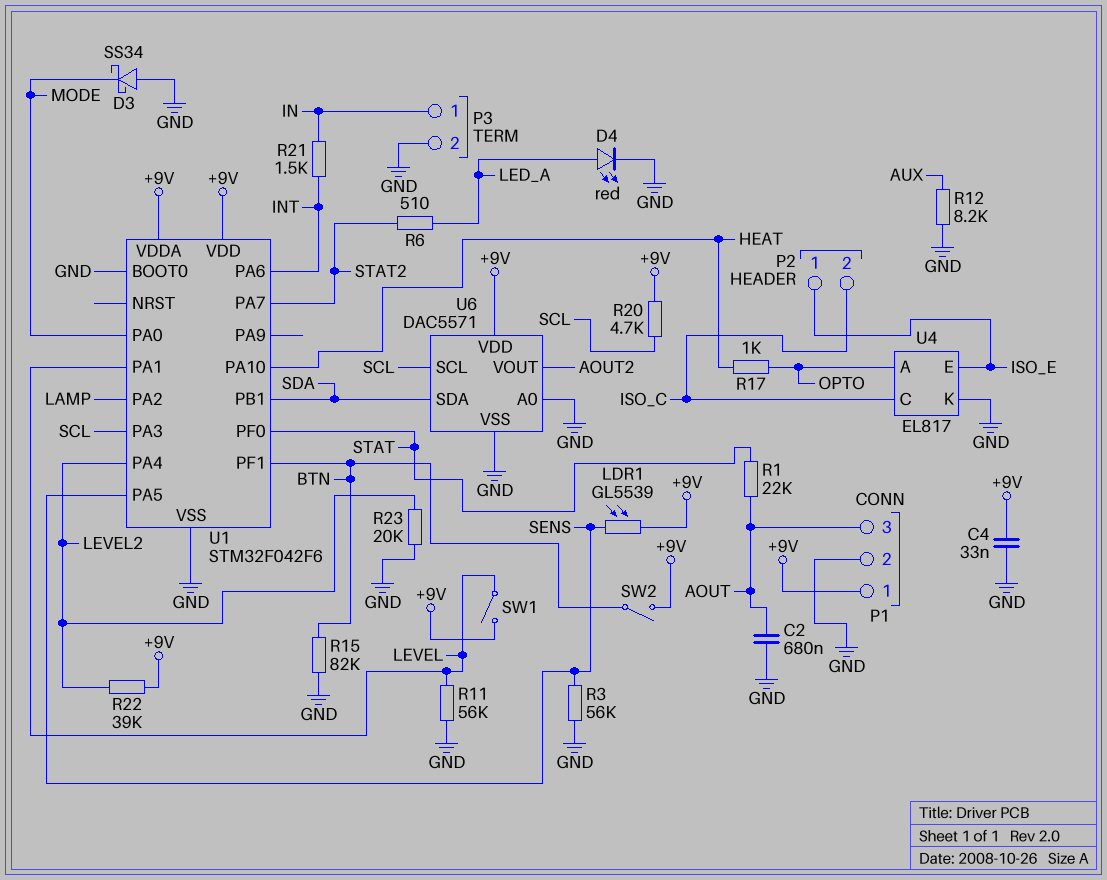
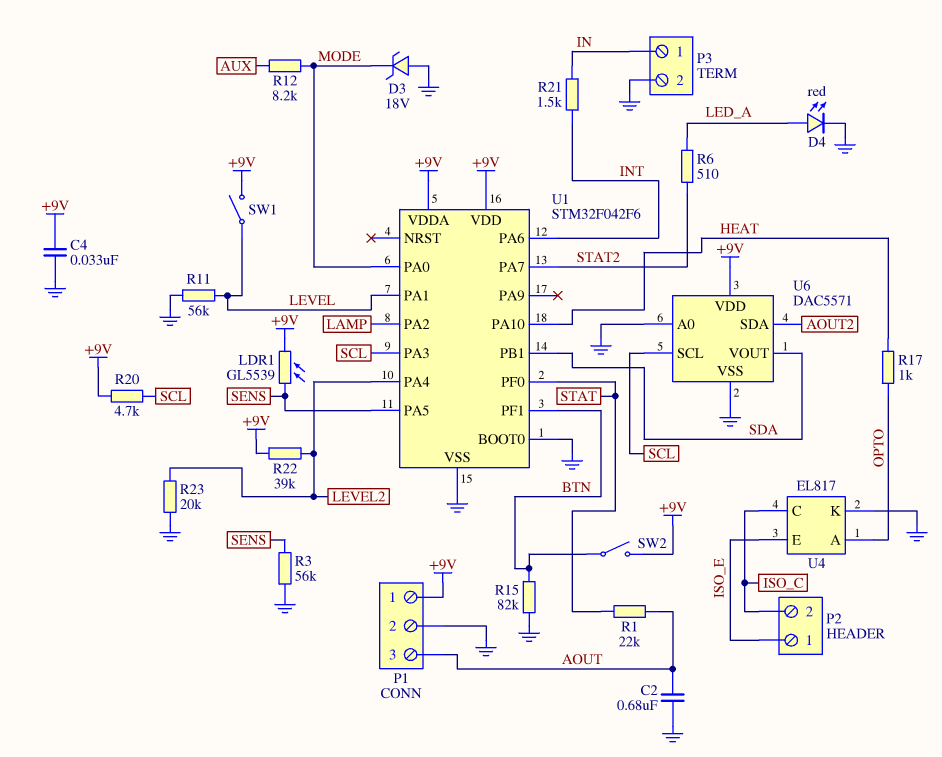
D3: schottky SS34 (A GND, K MODE) -> zener 18V (A GND, K MODE)
R12: 8.2k (AUX, GND) -> 8.2k (AUX, MODE)
U6 pin SDA: SDA -> AOUT2
U6 pin VOUT: AOUT2 -> SDA

